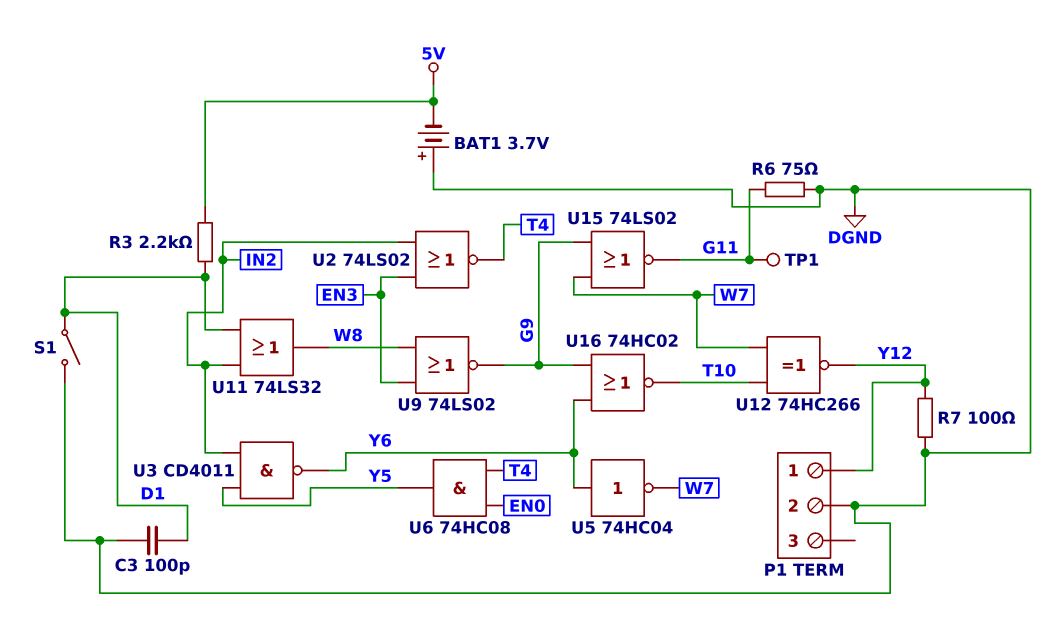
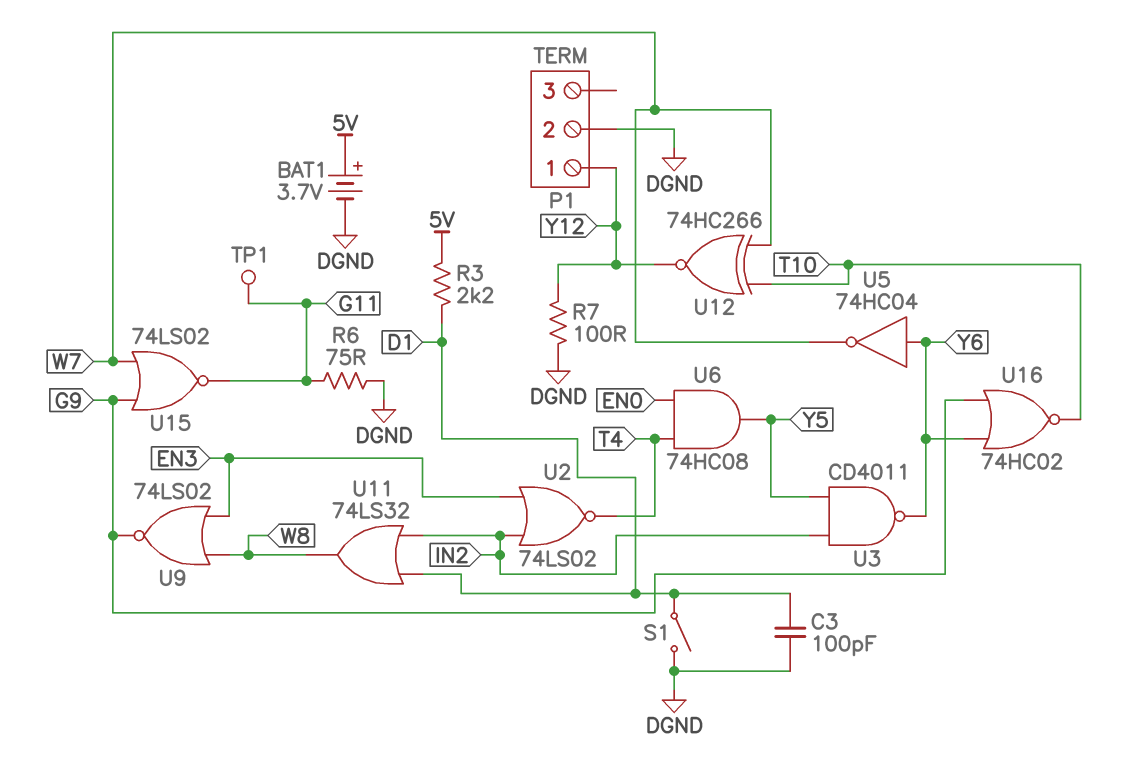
BAT1: 3.7V (plus DGND, minus 5V) -> 3.7V (plus 5V, minus DGND)

